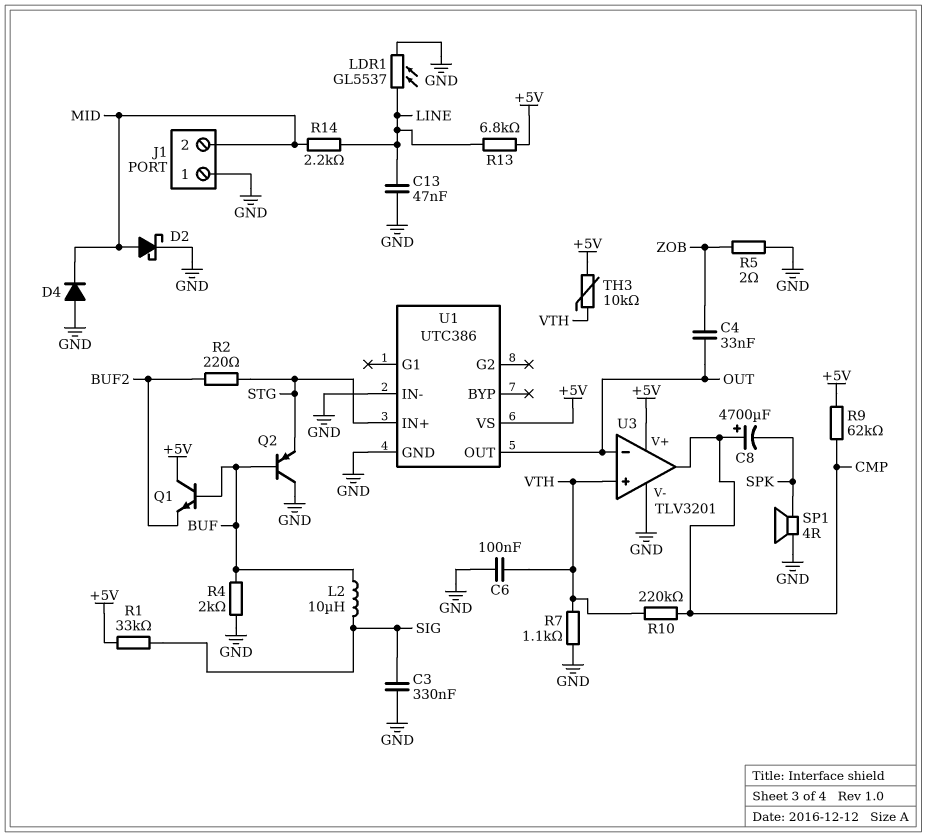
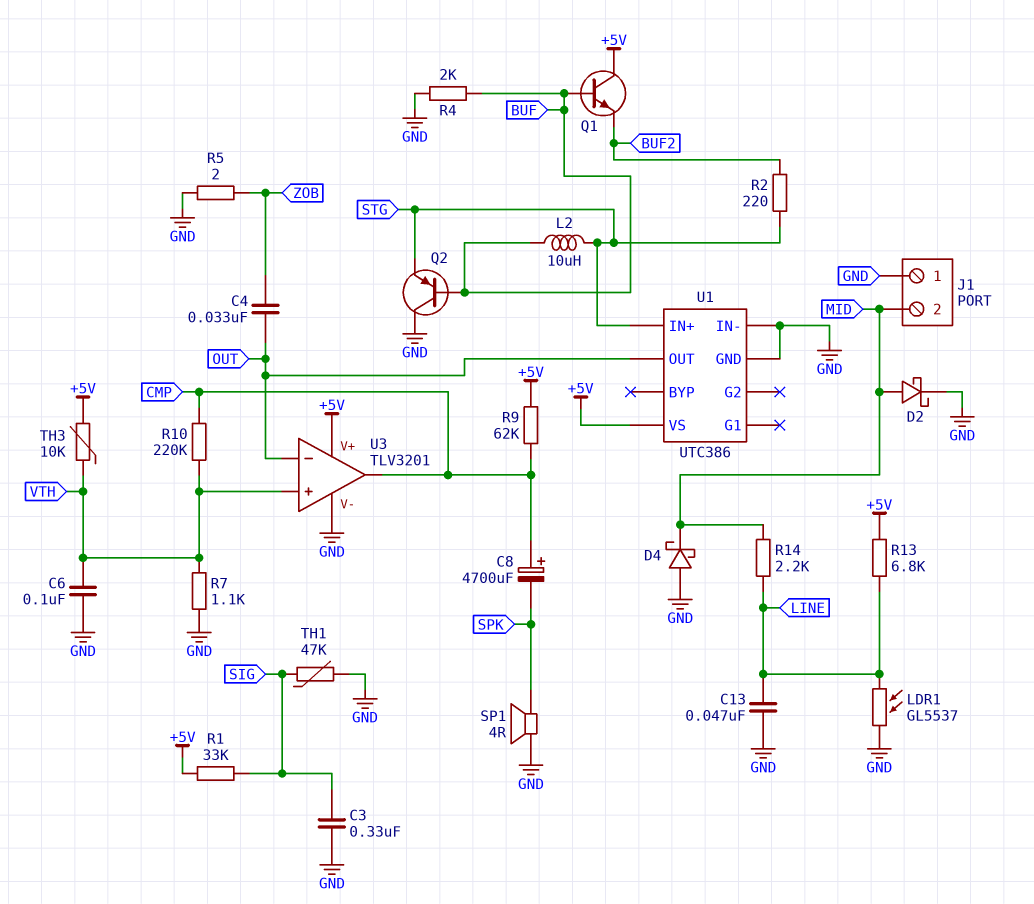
D4: diode (A GND, K MID) -> schottky (A GND, K MID)
L2: 10uH (BUF, SIG) -> 10uH (BUF, STG)
TH1: none -> 47k (GND, SIG)

